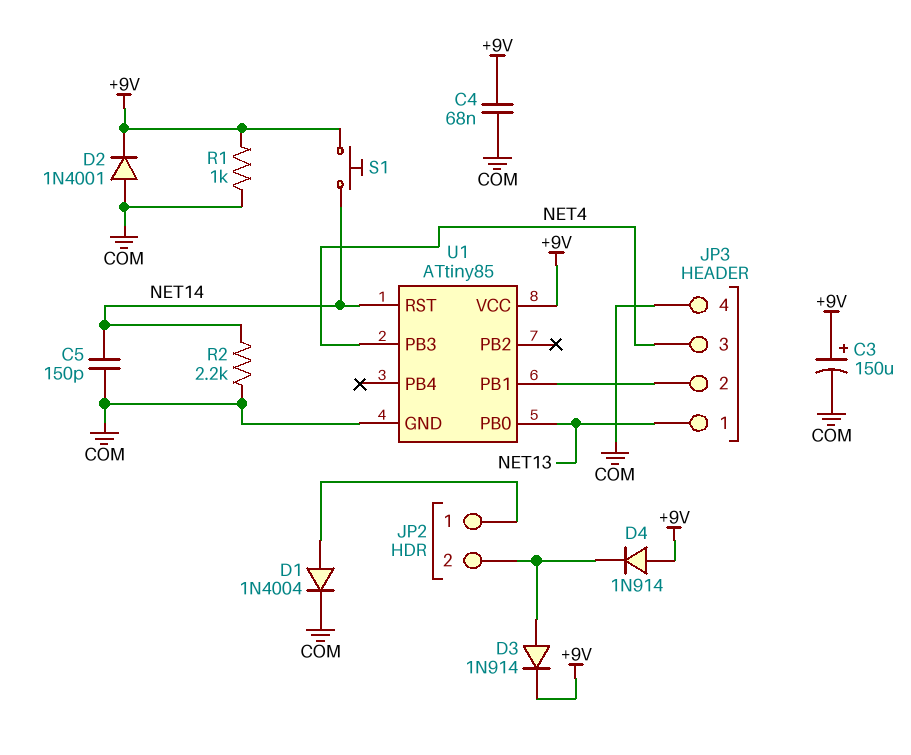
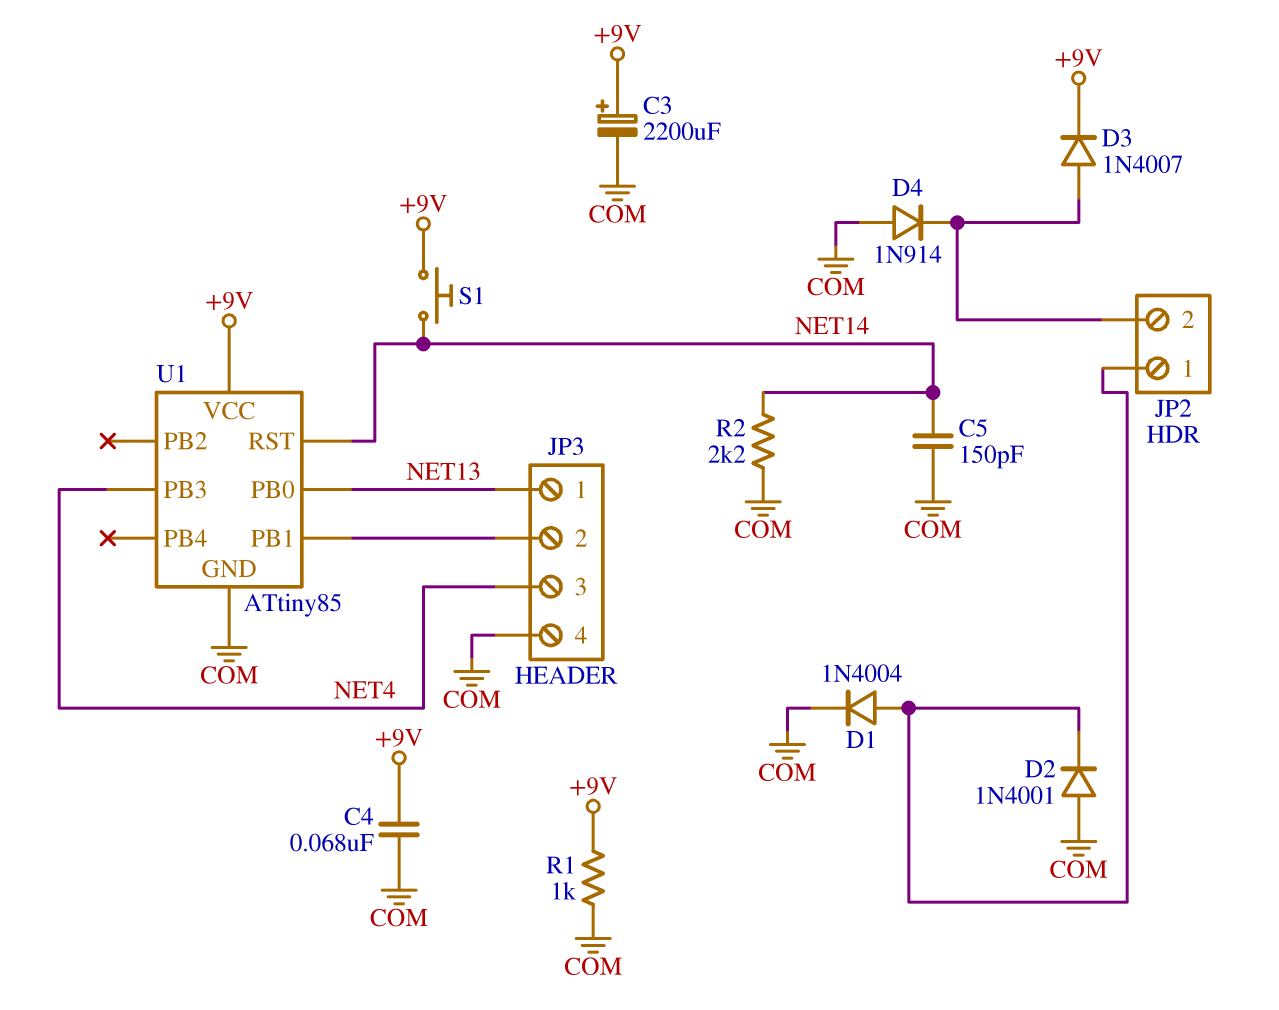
C3: 150uF (plus +9V, minus COM) -> 2200uF (plus +9V, minus COM)
D2: diode 1N4001 (A COM, K +9V) -> diode 1N4001 (A COM, K JP2/1)
D3: diode 1N914 (A JP2/2, K +9V) -> diode 1N4007 (A JP2/2, K +9V)
D4: diode 1N914 (A +9V, K JP2/2) -> diode 1N914 (A COM, K JP2/2)

